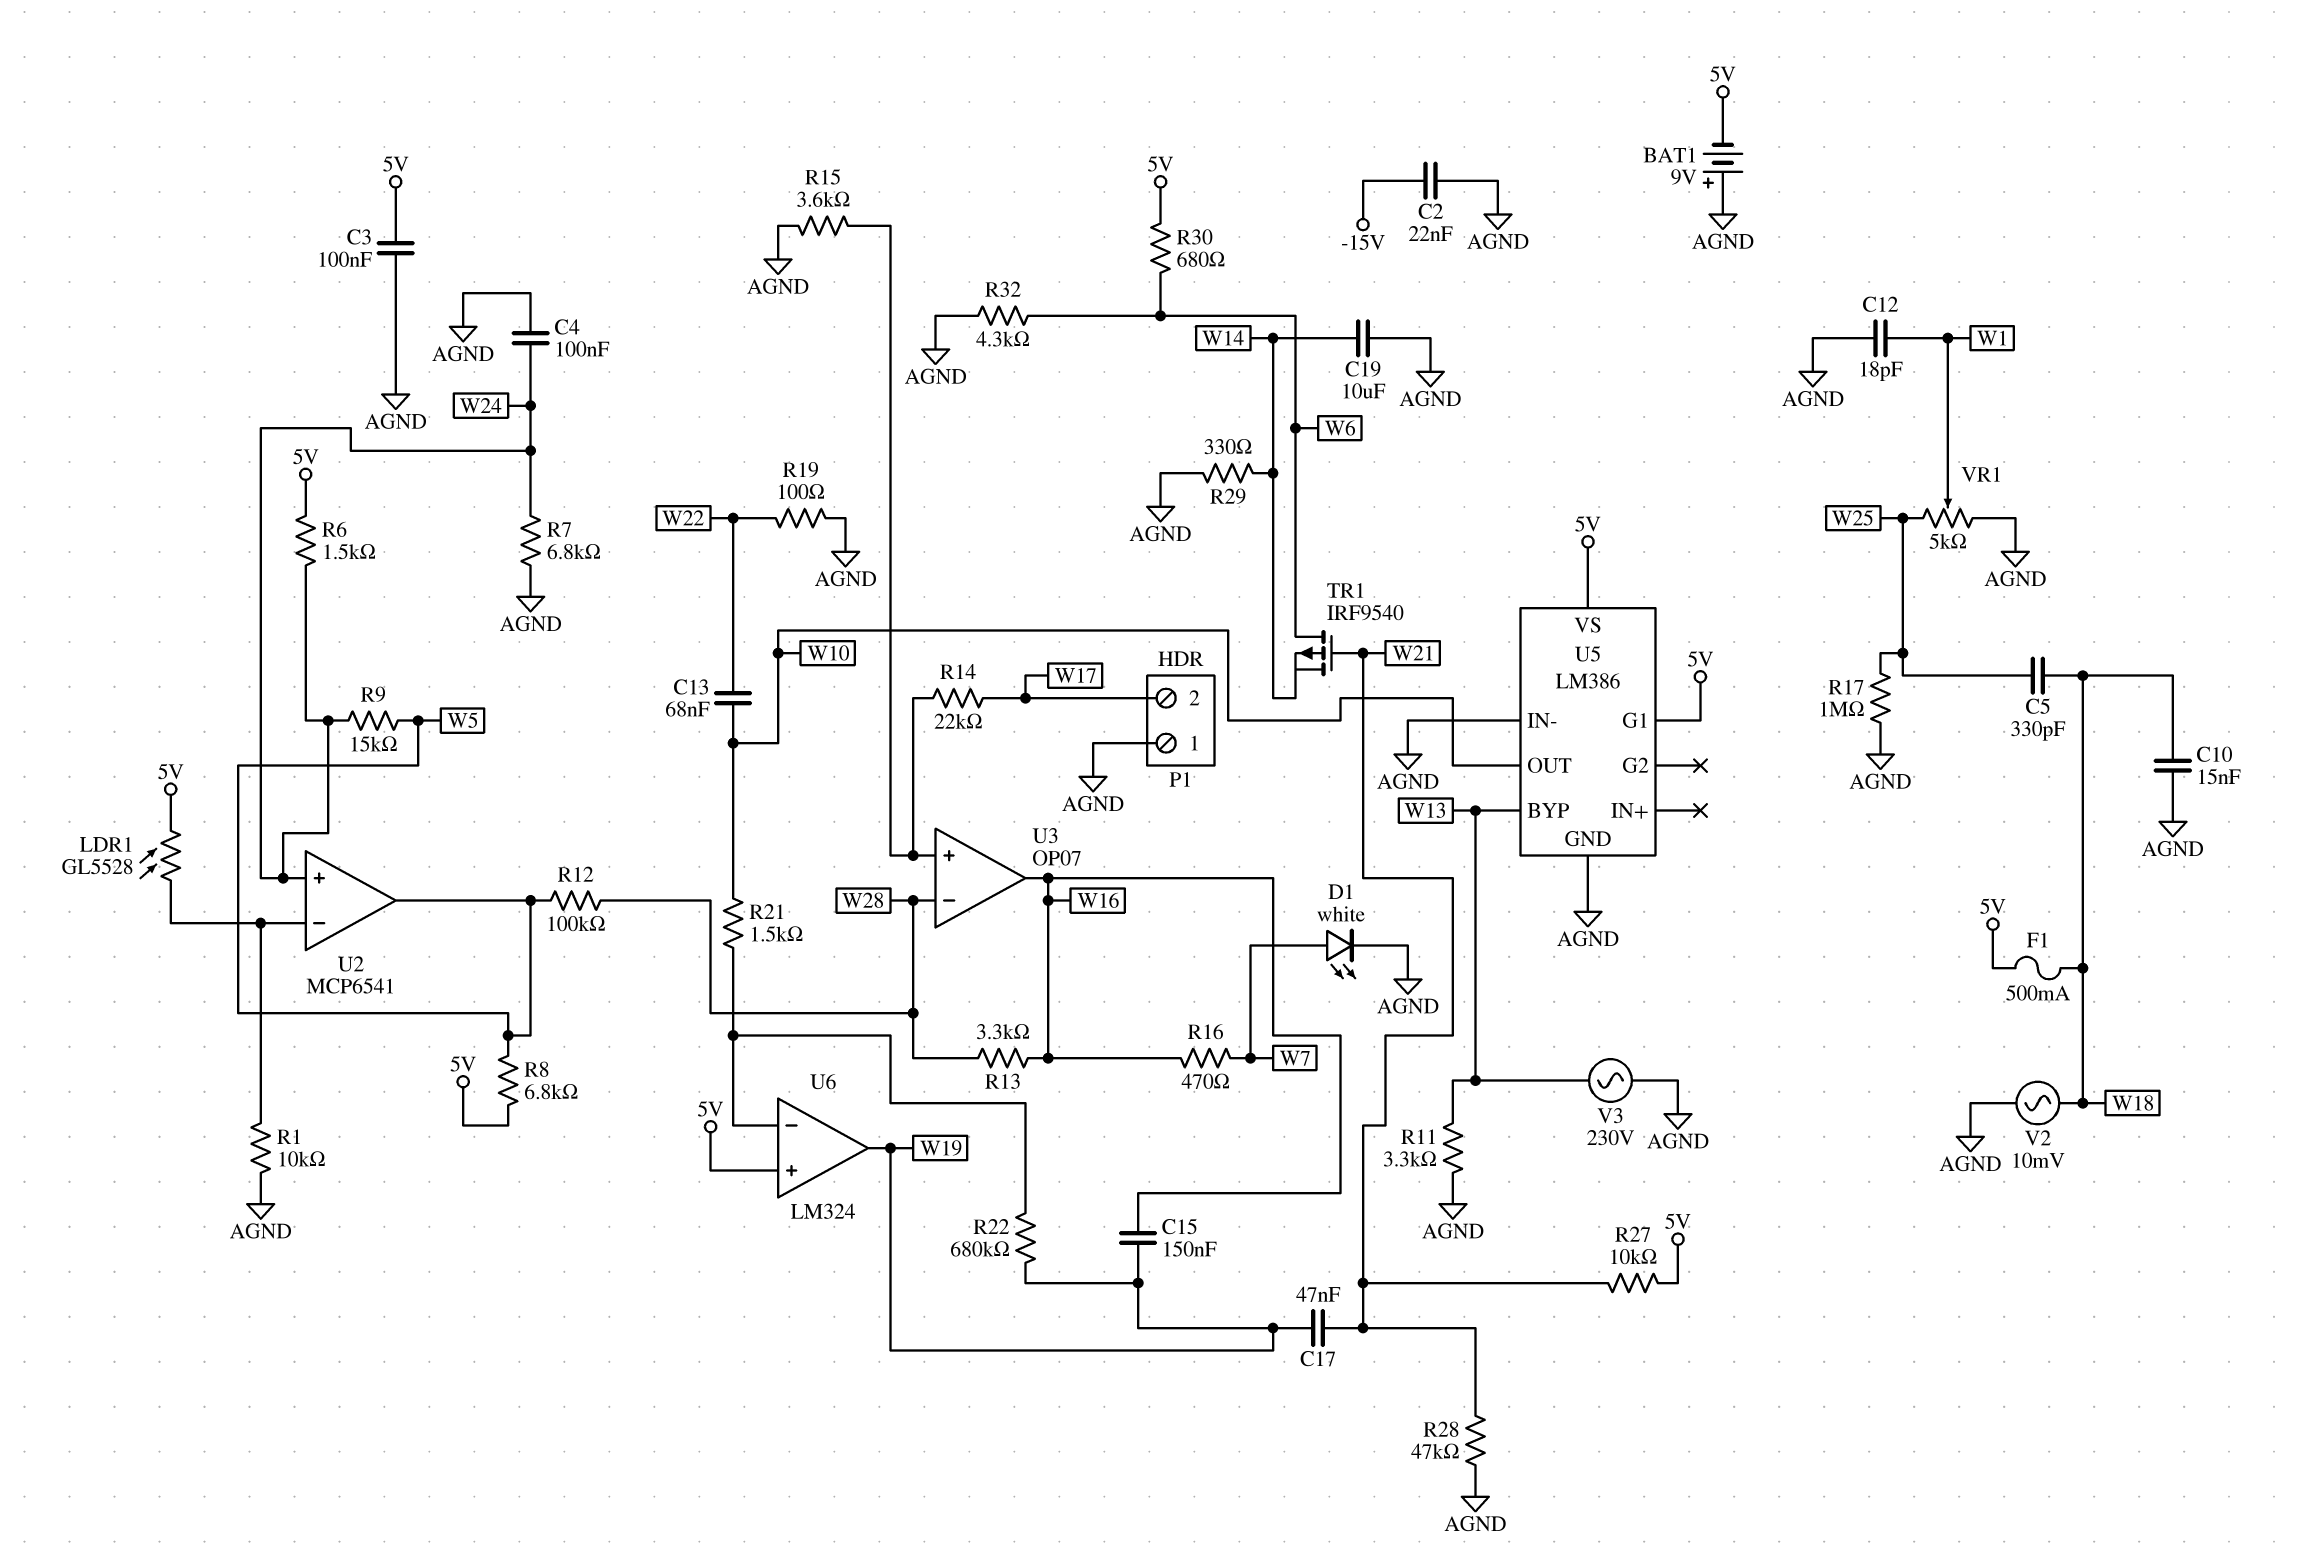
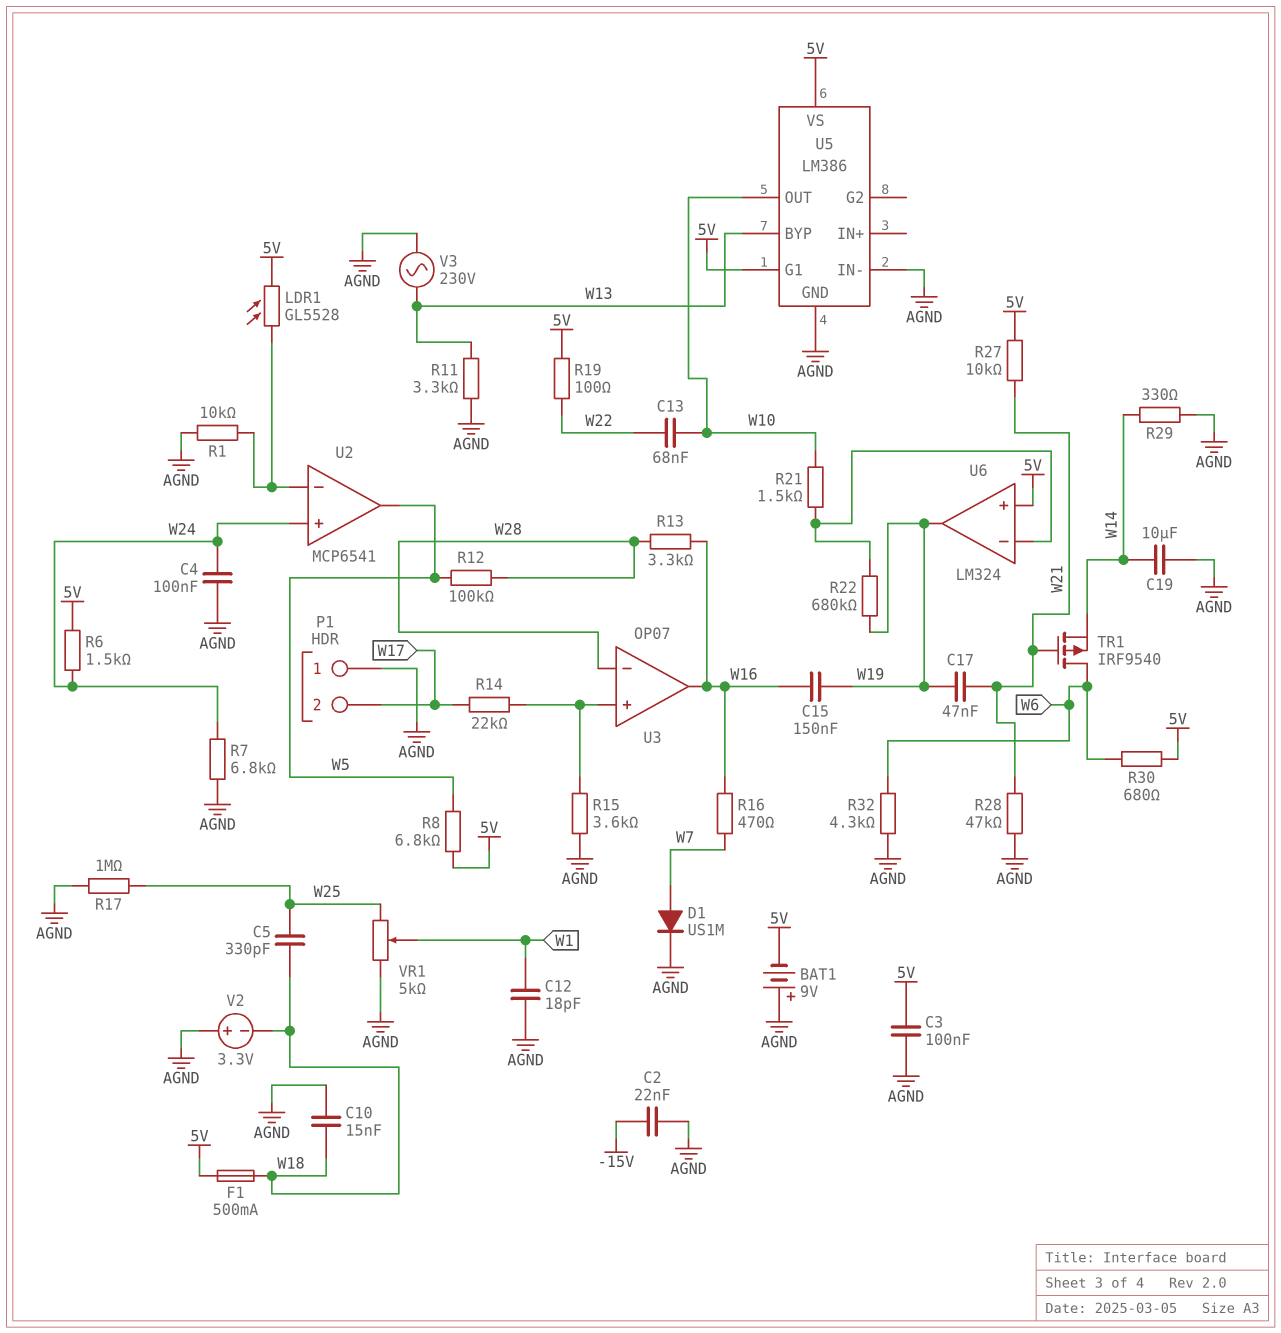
D1: LED white (A W7, K AGND) -> diode US1M (A W7, K AGND)
R9: 15k (W5, W24) -> none
R19: 100 (AGND, W22) -> 100 (5V, W22)
V2: AC 10mV (AGND, W18) -> 3.3V (plus AGND, minus W18)

